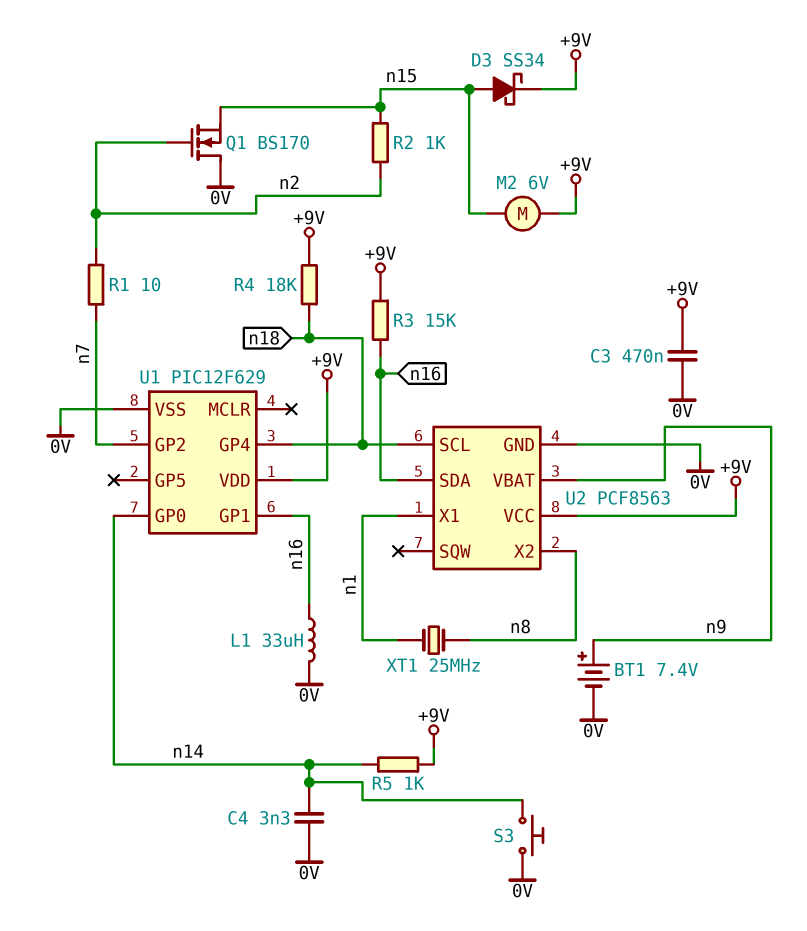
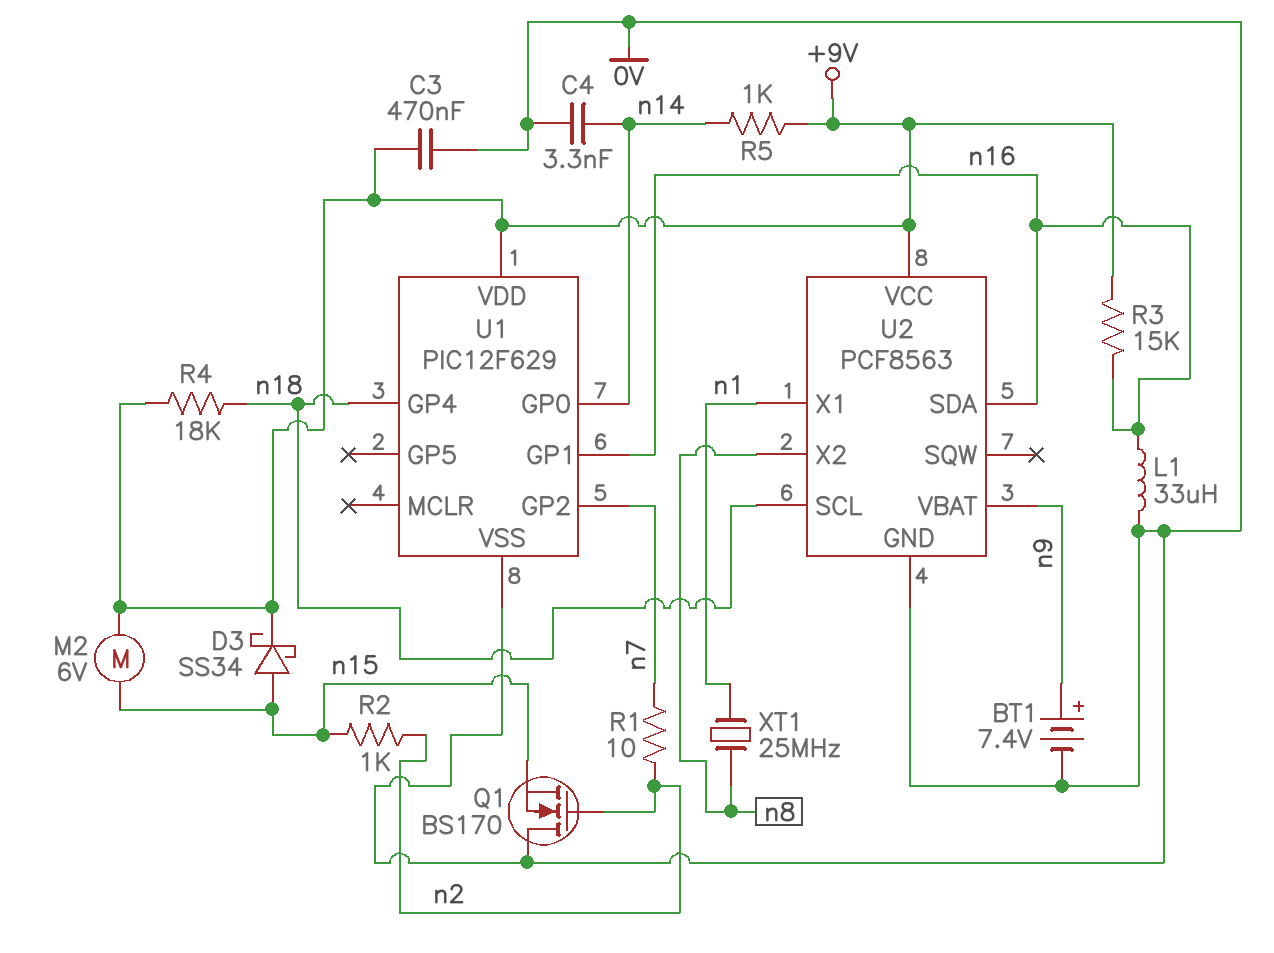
S3: button (0V, n14) -> none

